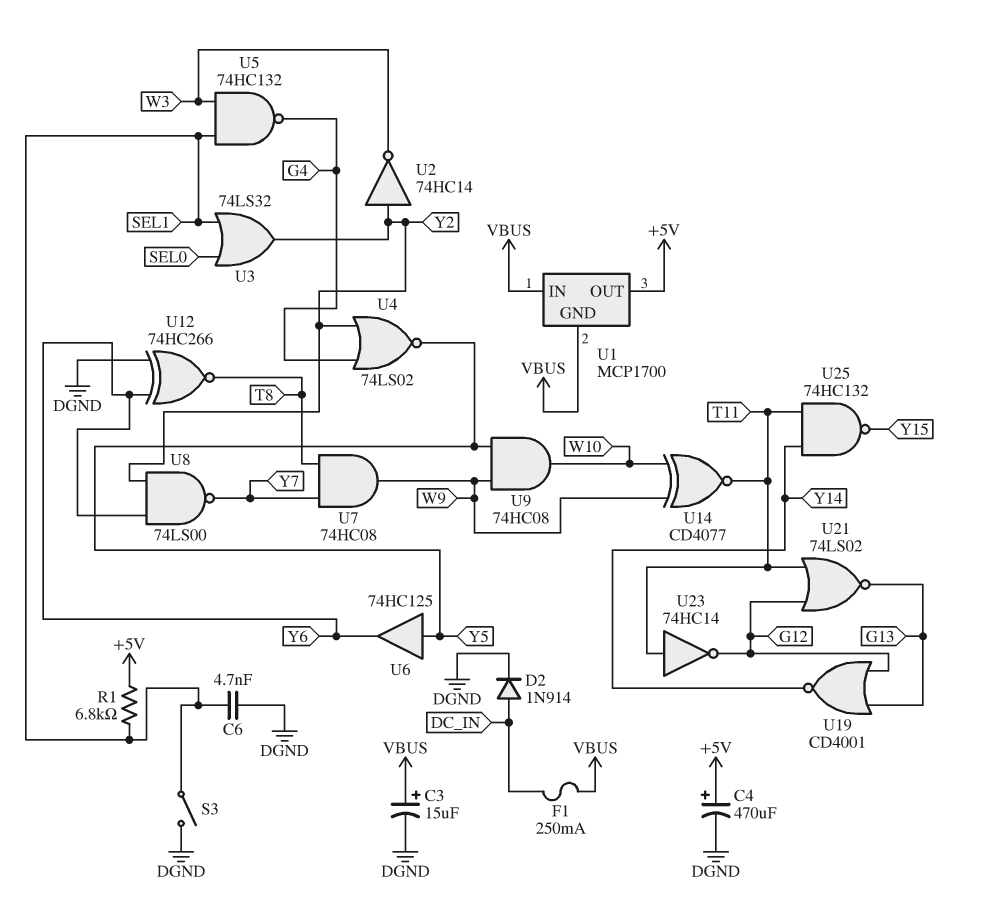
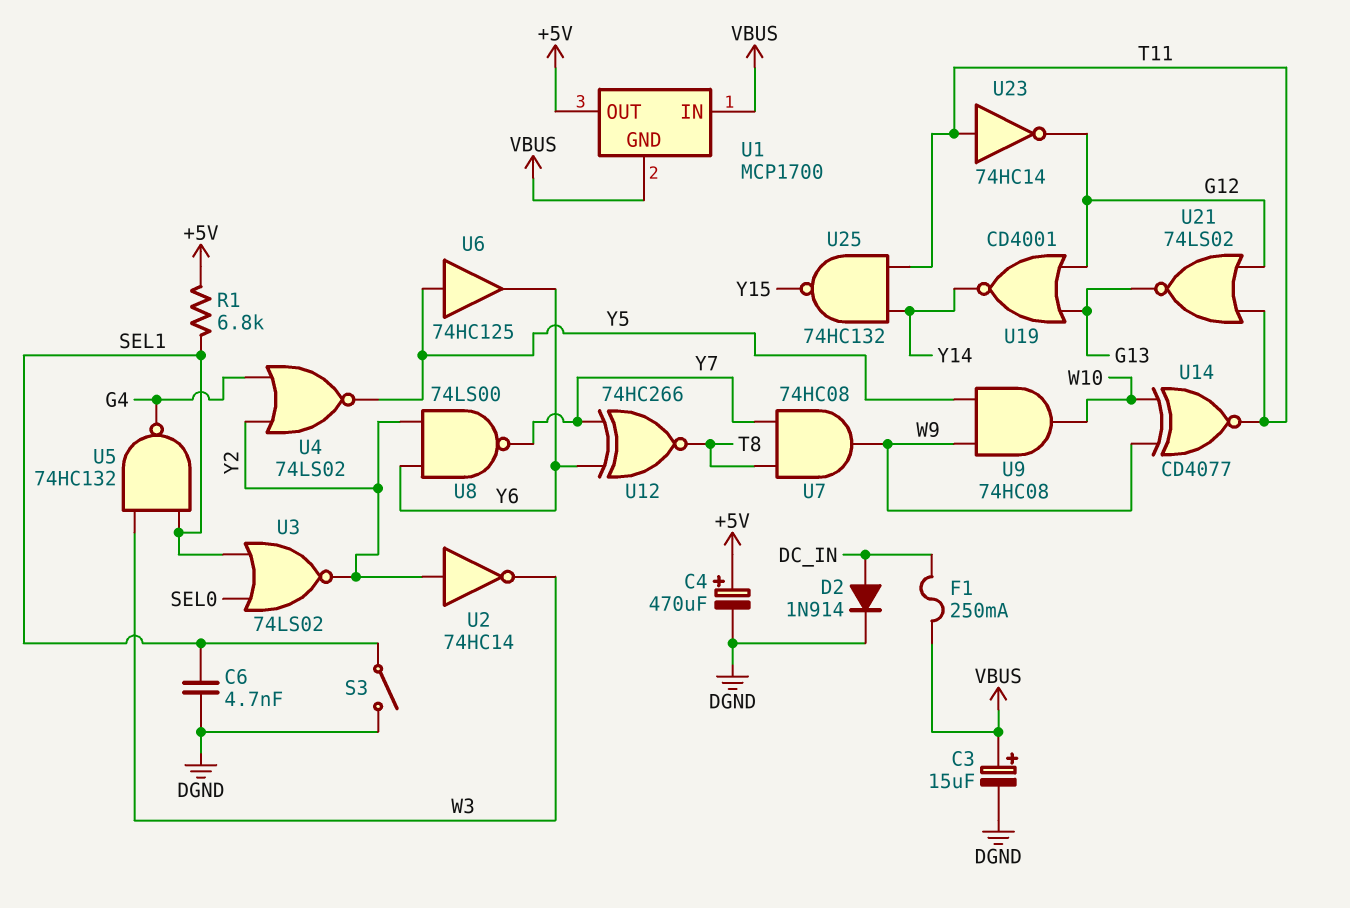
U3: OR 74LS32 (in SEL0, in SEL1, out Y2) -> NOR 74LS02 (in SEL0, in SEL1, out Y2)
U12: XNOR 74HC266 (in DGND, in Y6, out T8) -> XNOR 74HC266 (in Y6, in Y7, out T8)

